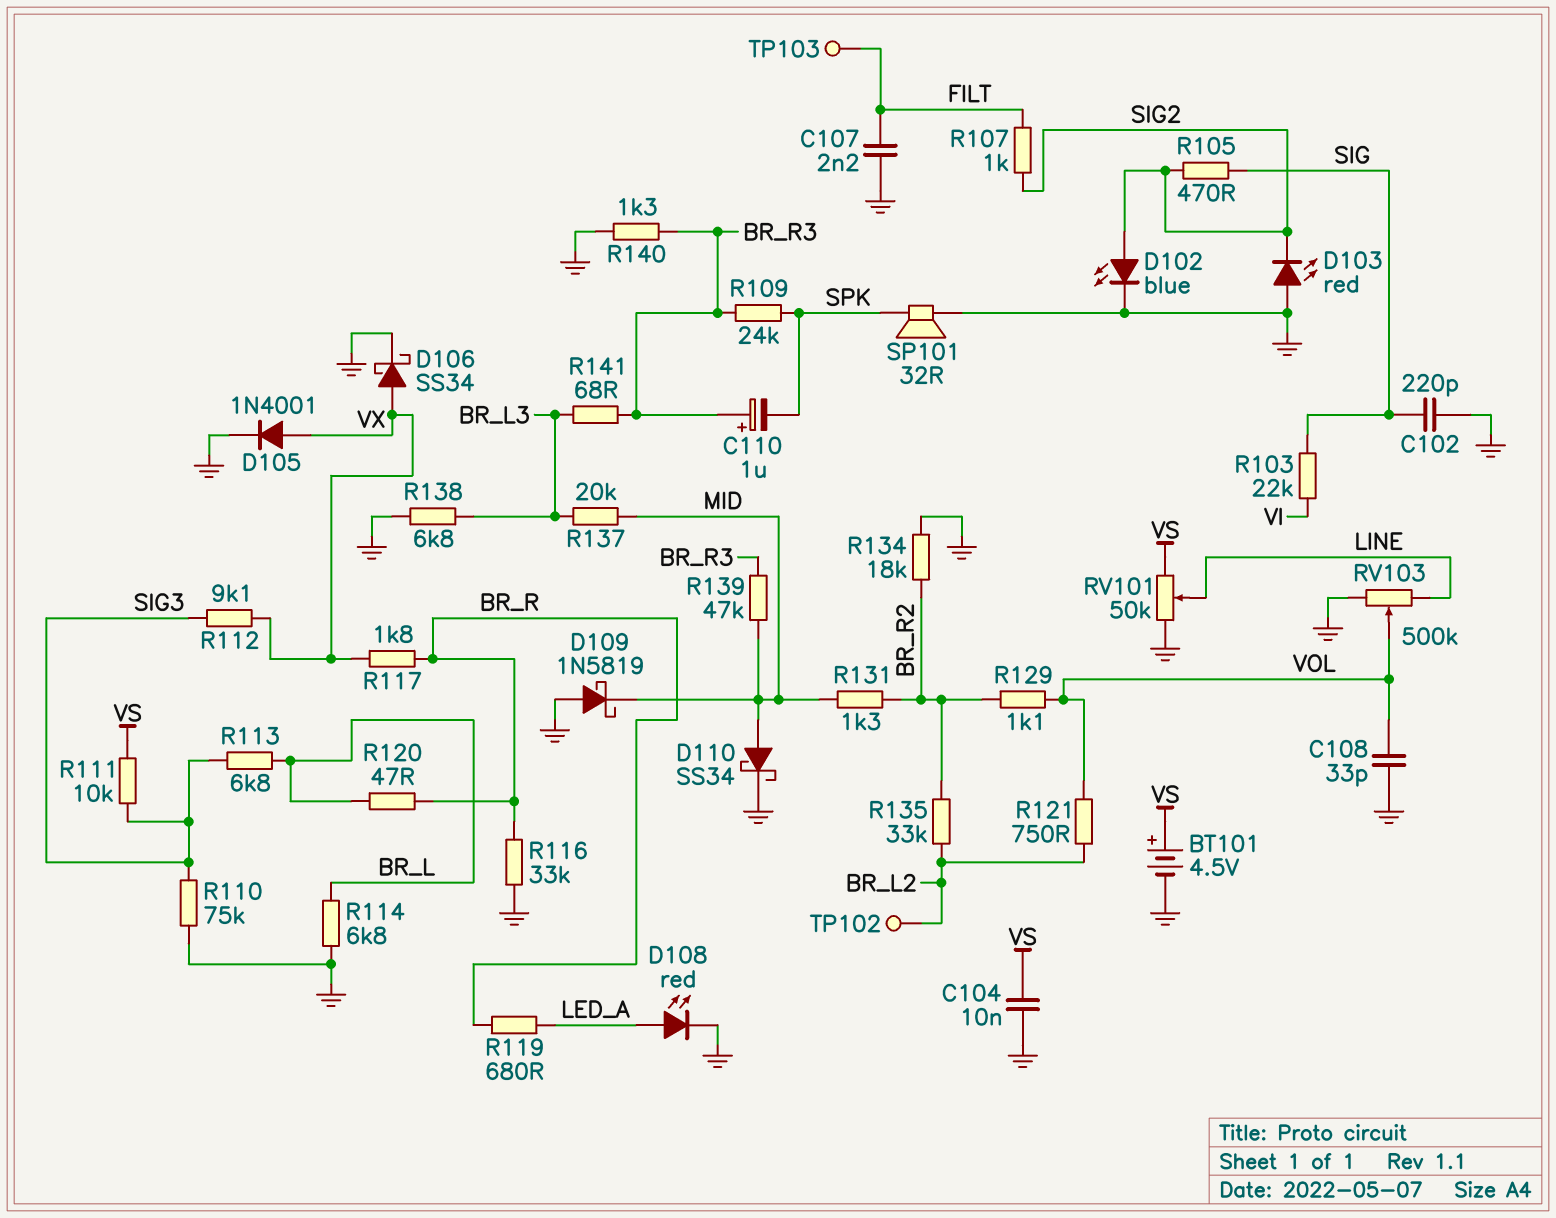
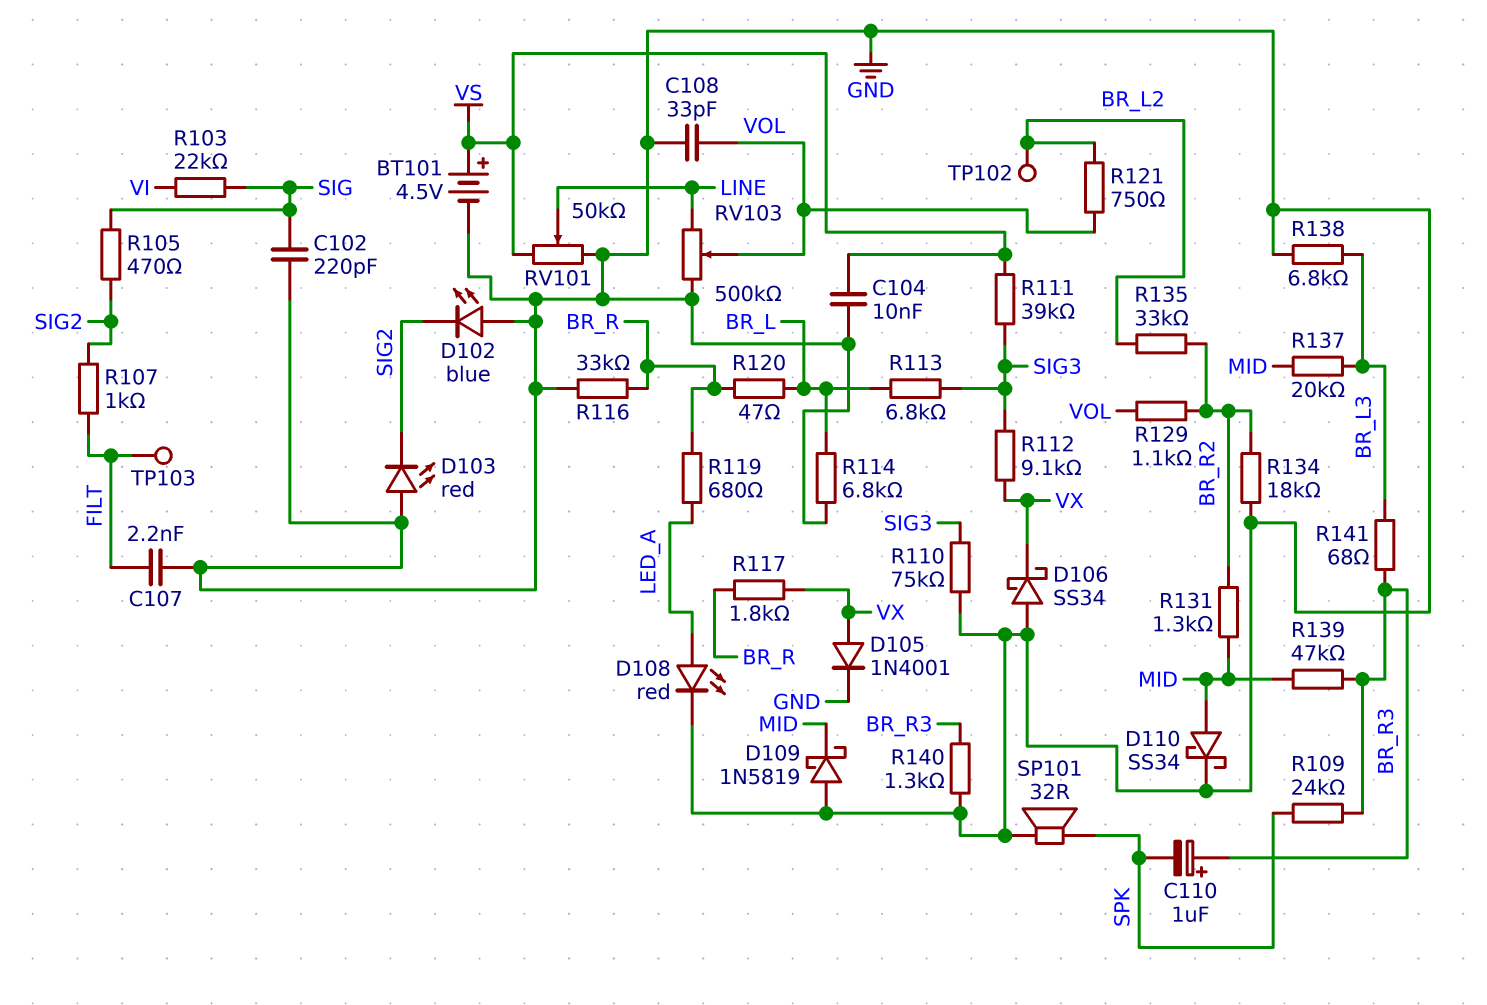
D102: LED blue (A SIG2, K GND) -> LED blue (A GND, K SIG2)
D106: schottky SS34 (A VX, K GND) -> schottky SS34 (A GND, K VX)
R111: 10k (SIG3, VS) -> 39k (SIG3, VS)

